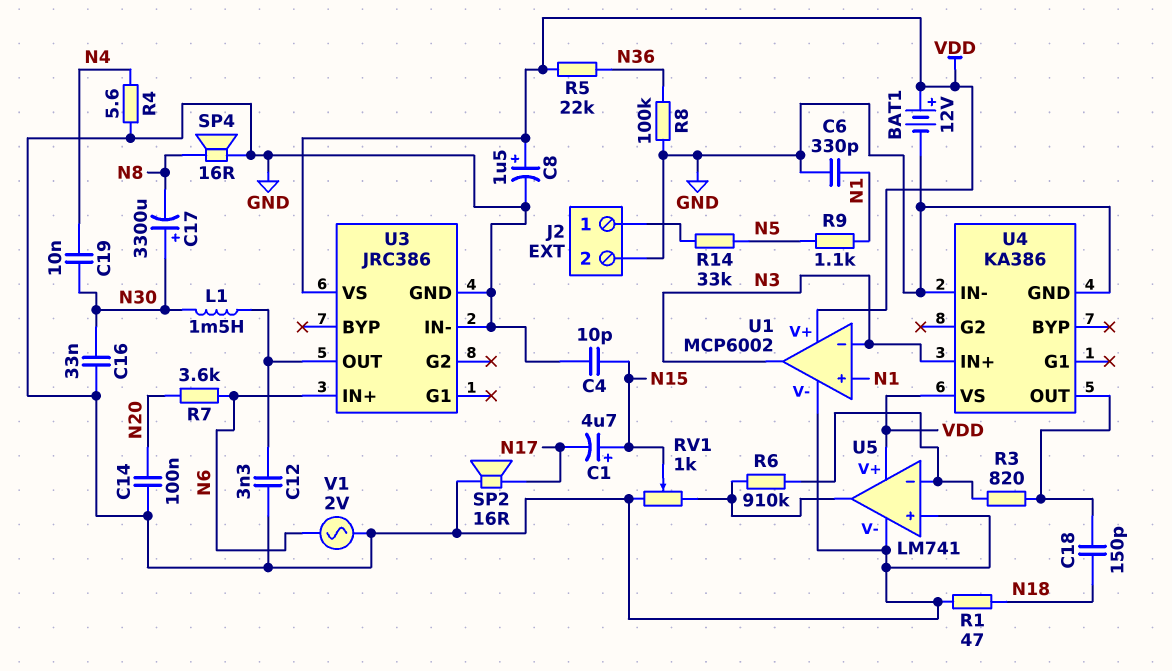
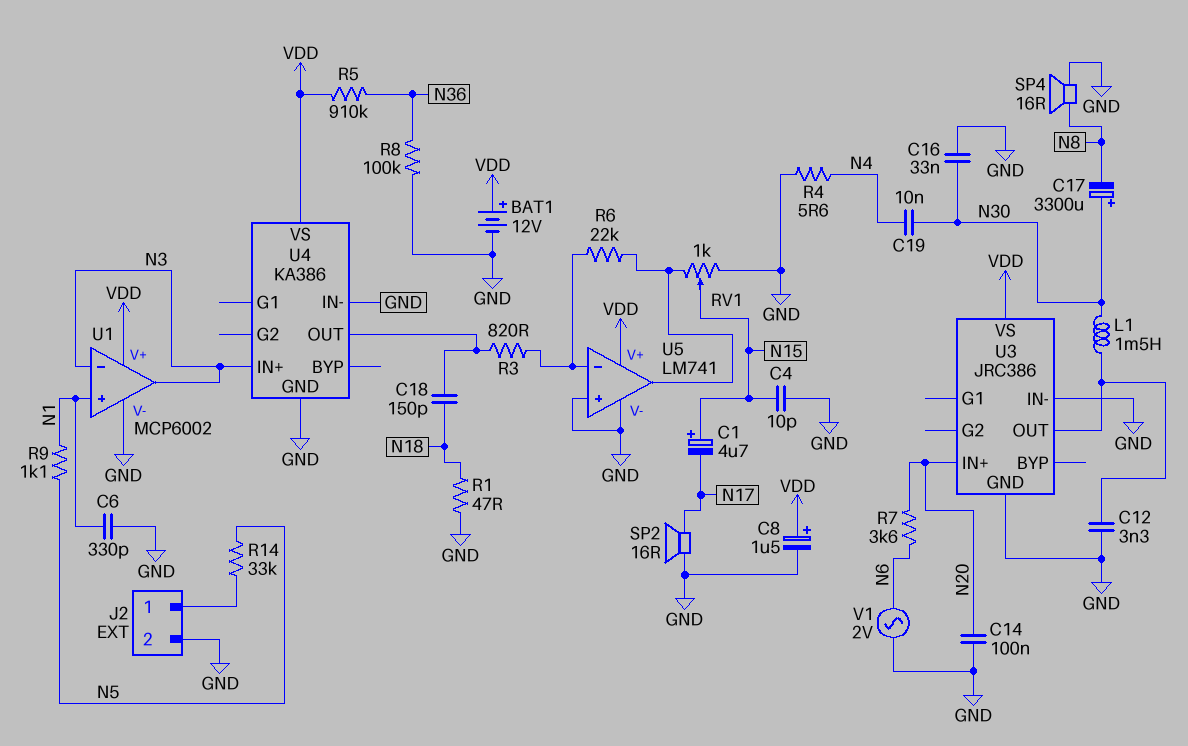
R5: 22k (N36, VDD) -> 910k (N36, VDD)
R6: 910k (U5/in-, U5/out) -> 22k (U5/in-, U5/out)
U3 pin IN+: N6 -> N20

